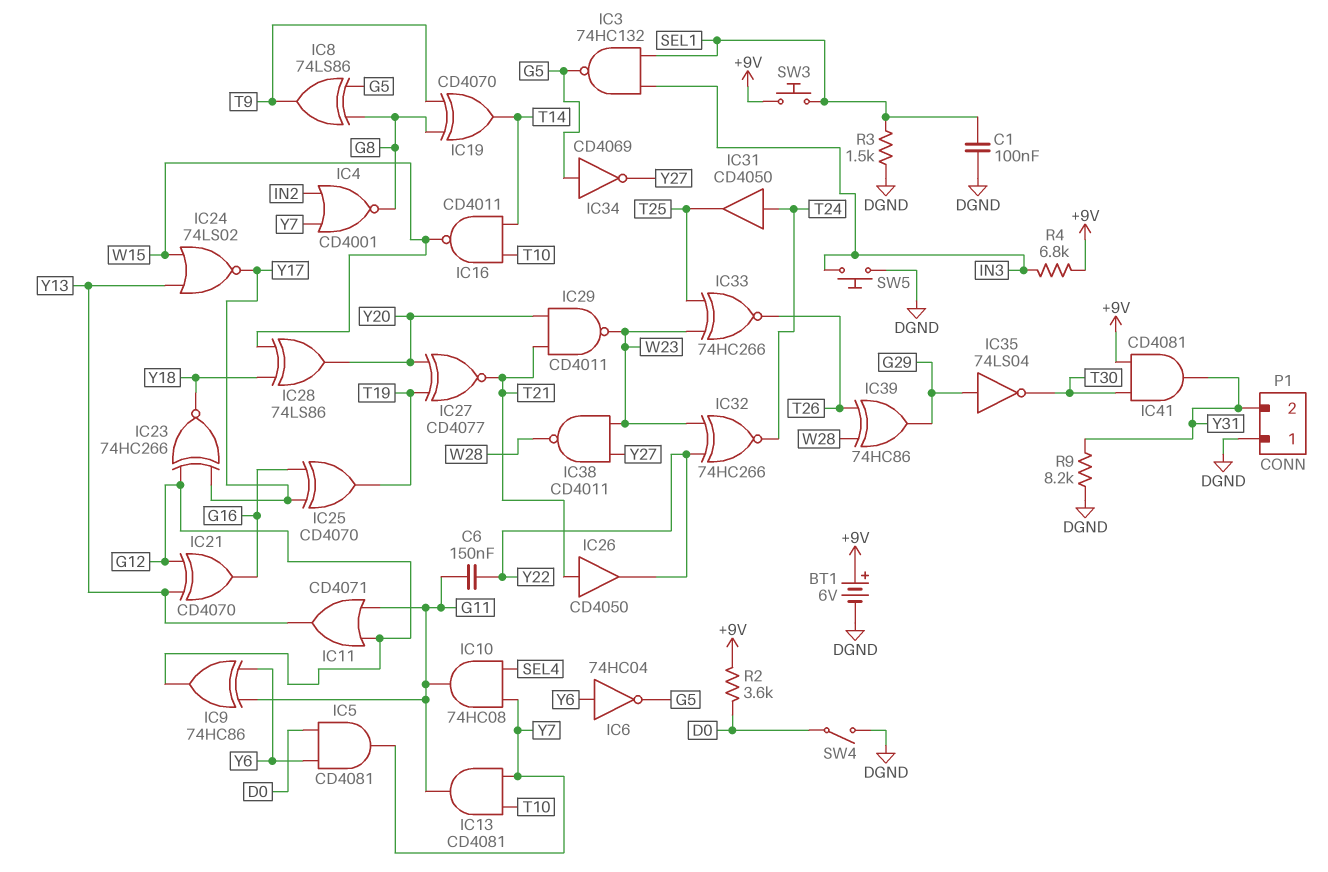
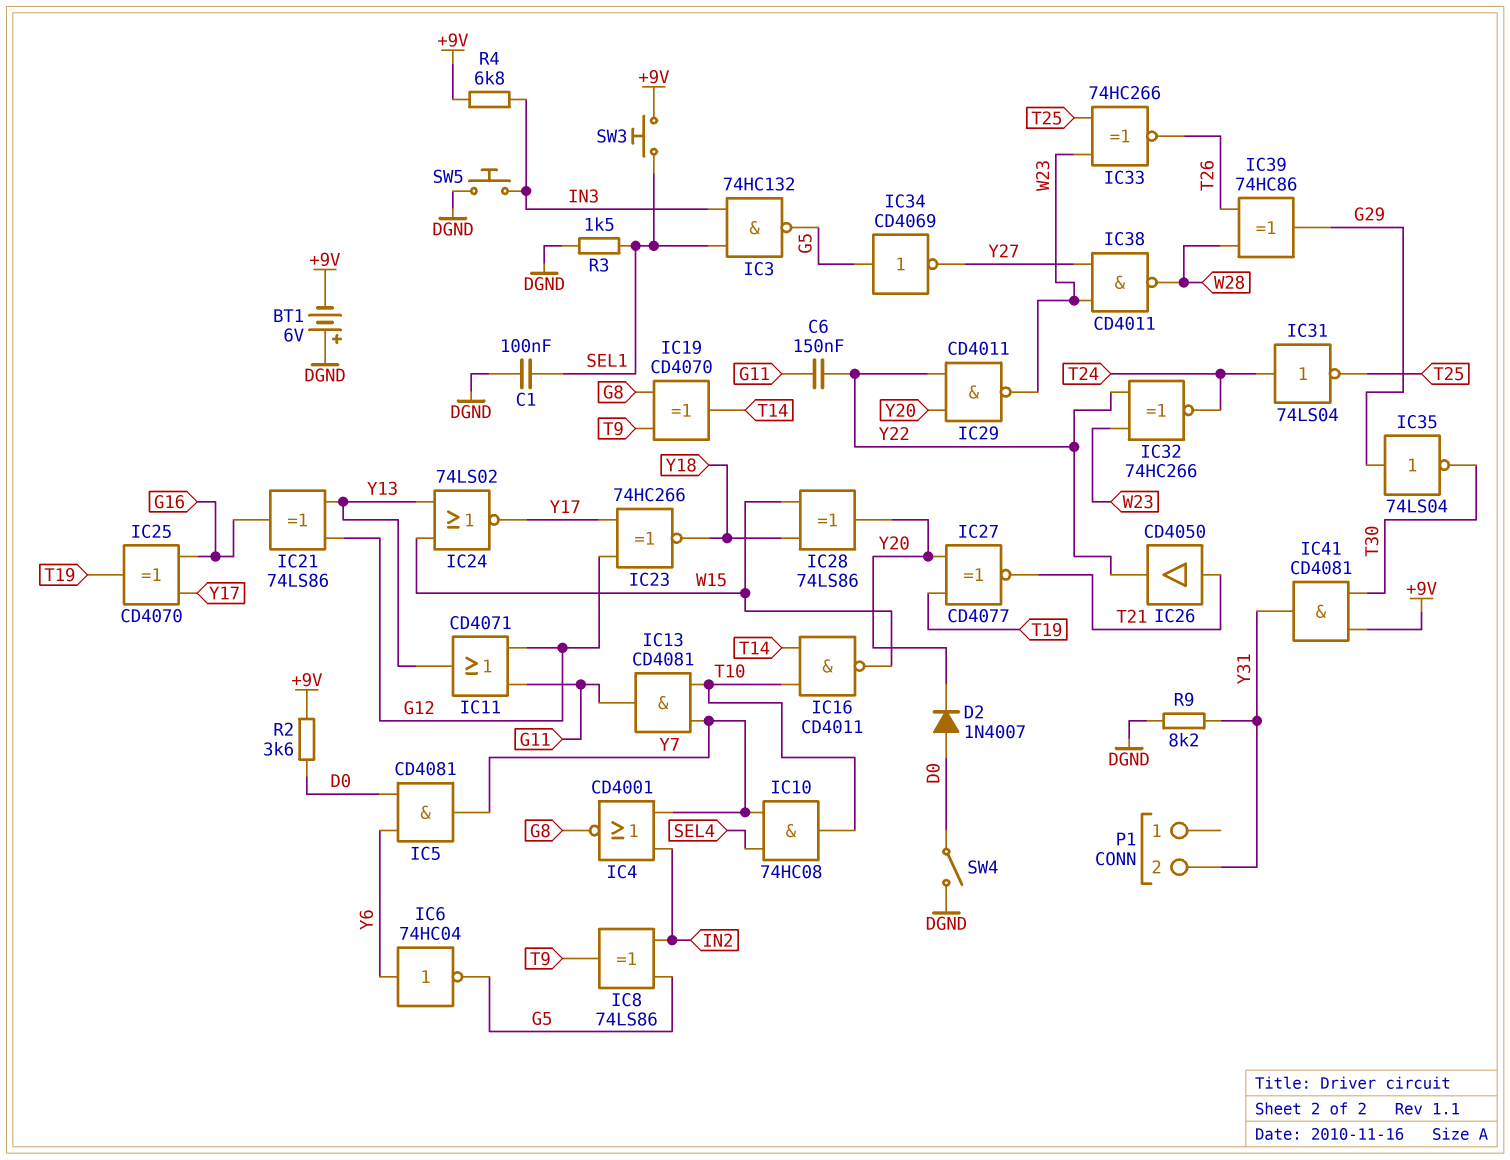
BT1: 6V (plus +9V, minus DGND) -> 6V (plus DGND, minus +9V)
D2: none -> diode 1N4007 (A D0, K Y20)
IC8: XOR 74LS86 (in G5, in G8, out T9) -> XOR 74LS86 (in G5, in IN2, out T9)
IC9: XOR 74HC86 (in G11, in Y6, out G12) -> none
IC10: AND 74HC08 (in SEL4, in Y7, out G11) -> AND 74HC08 (in SEL4, in Y7, out T10)
IC21: XOR CD4070 (in G12, in Y13, out G16) -> XOR 74LS86 (in G12, in Y13, out G16)
IC29: NAND CD4011 (in T21, in Y20, out W23) -> NAND CD4011 (in Y20, in Y22, out W23)
IC31: buffer CD4050 (in T24, out T25) -> NOT 74LS04 (in T24, out T25)
P1 pin 1: DGND -> none

